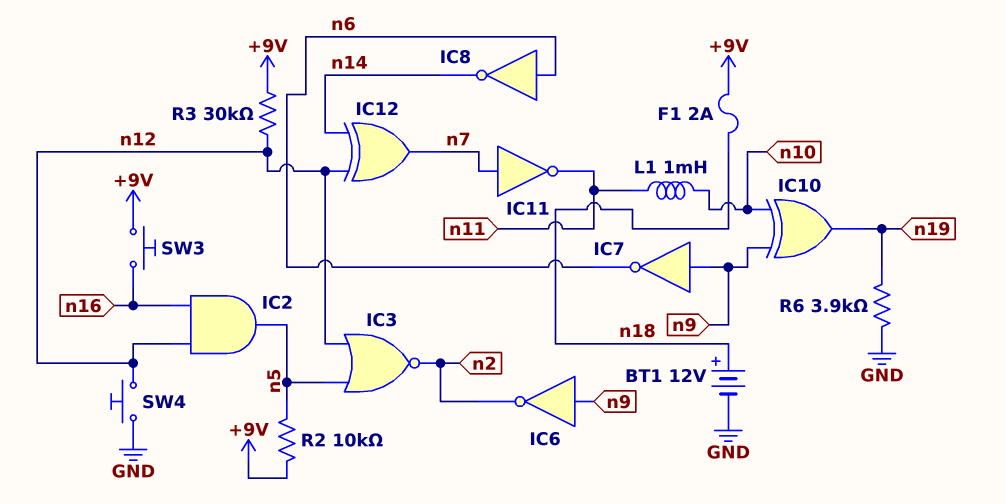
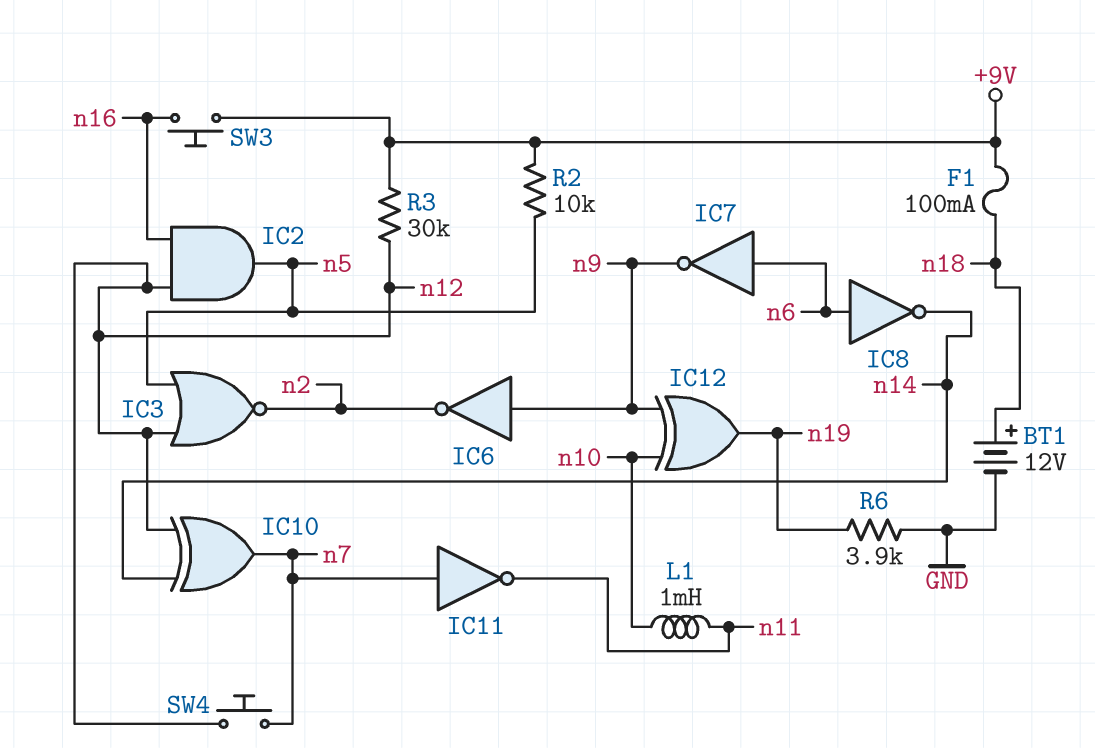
F1: 2A (+9V, n18) -> 100mA (+9V, n18)
IC7: NOT (in n9, out n6) -> NOT (in n6, out n9)
IC10: XOR (in n9, in n10, out n19) -> XOR (in n12, in n14, out n7)
IC12: XOR (in n12, in n14, out n7) -> XOR (in n9, in n10, out n19)
SW4: button (GND, n12) -> button (n7, n12)

